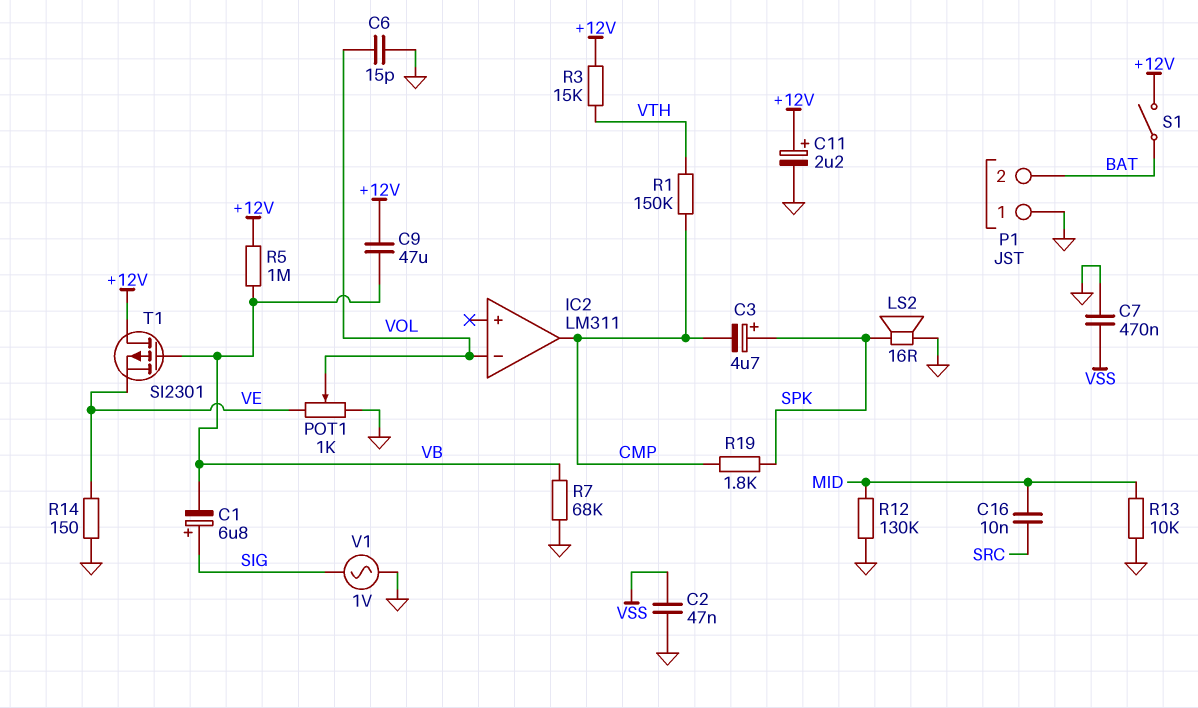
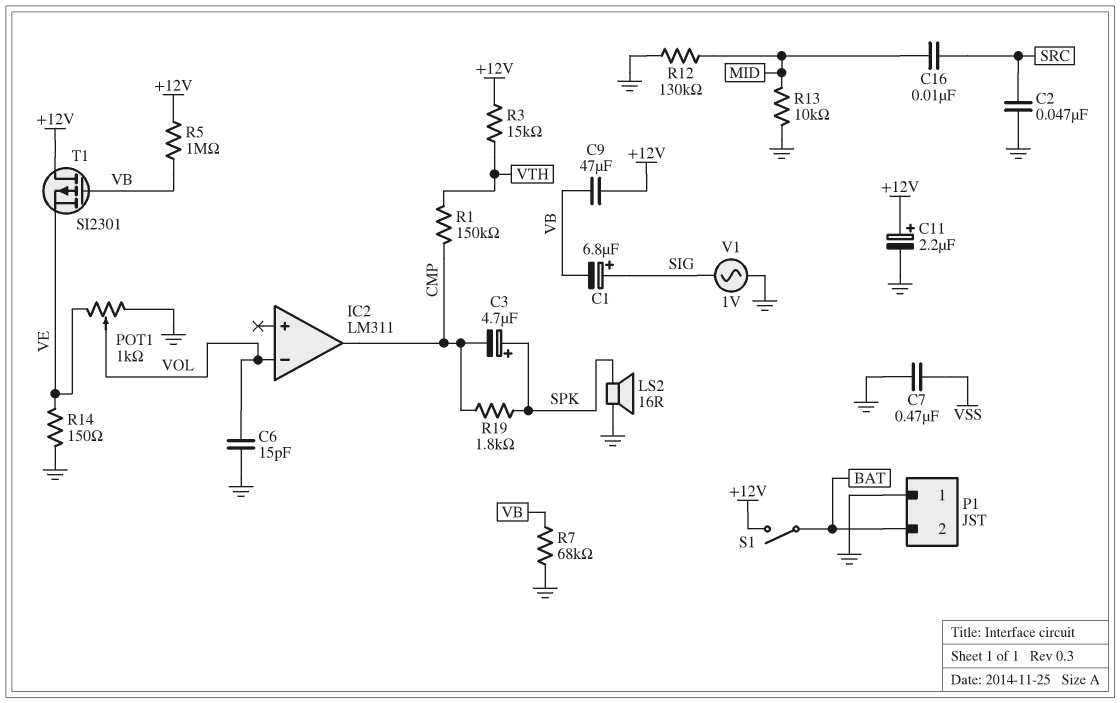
C2: 47nF (GND, VSS) -> 47nF (GND, SRC)

